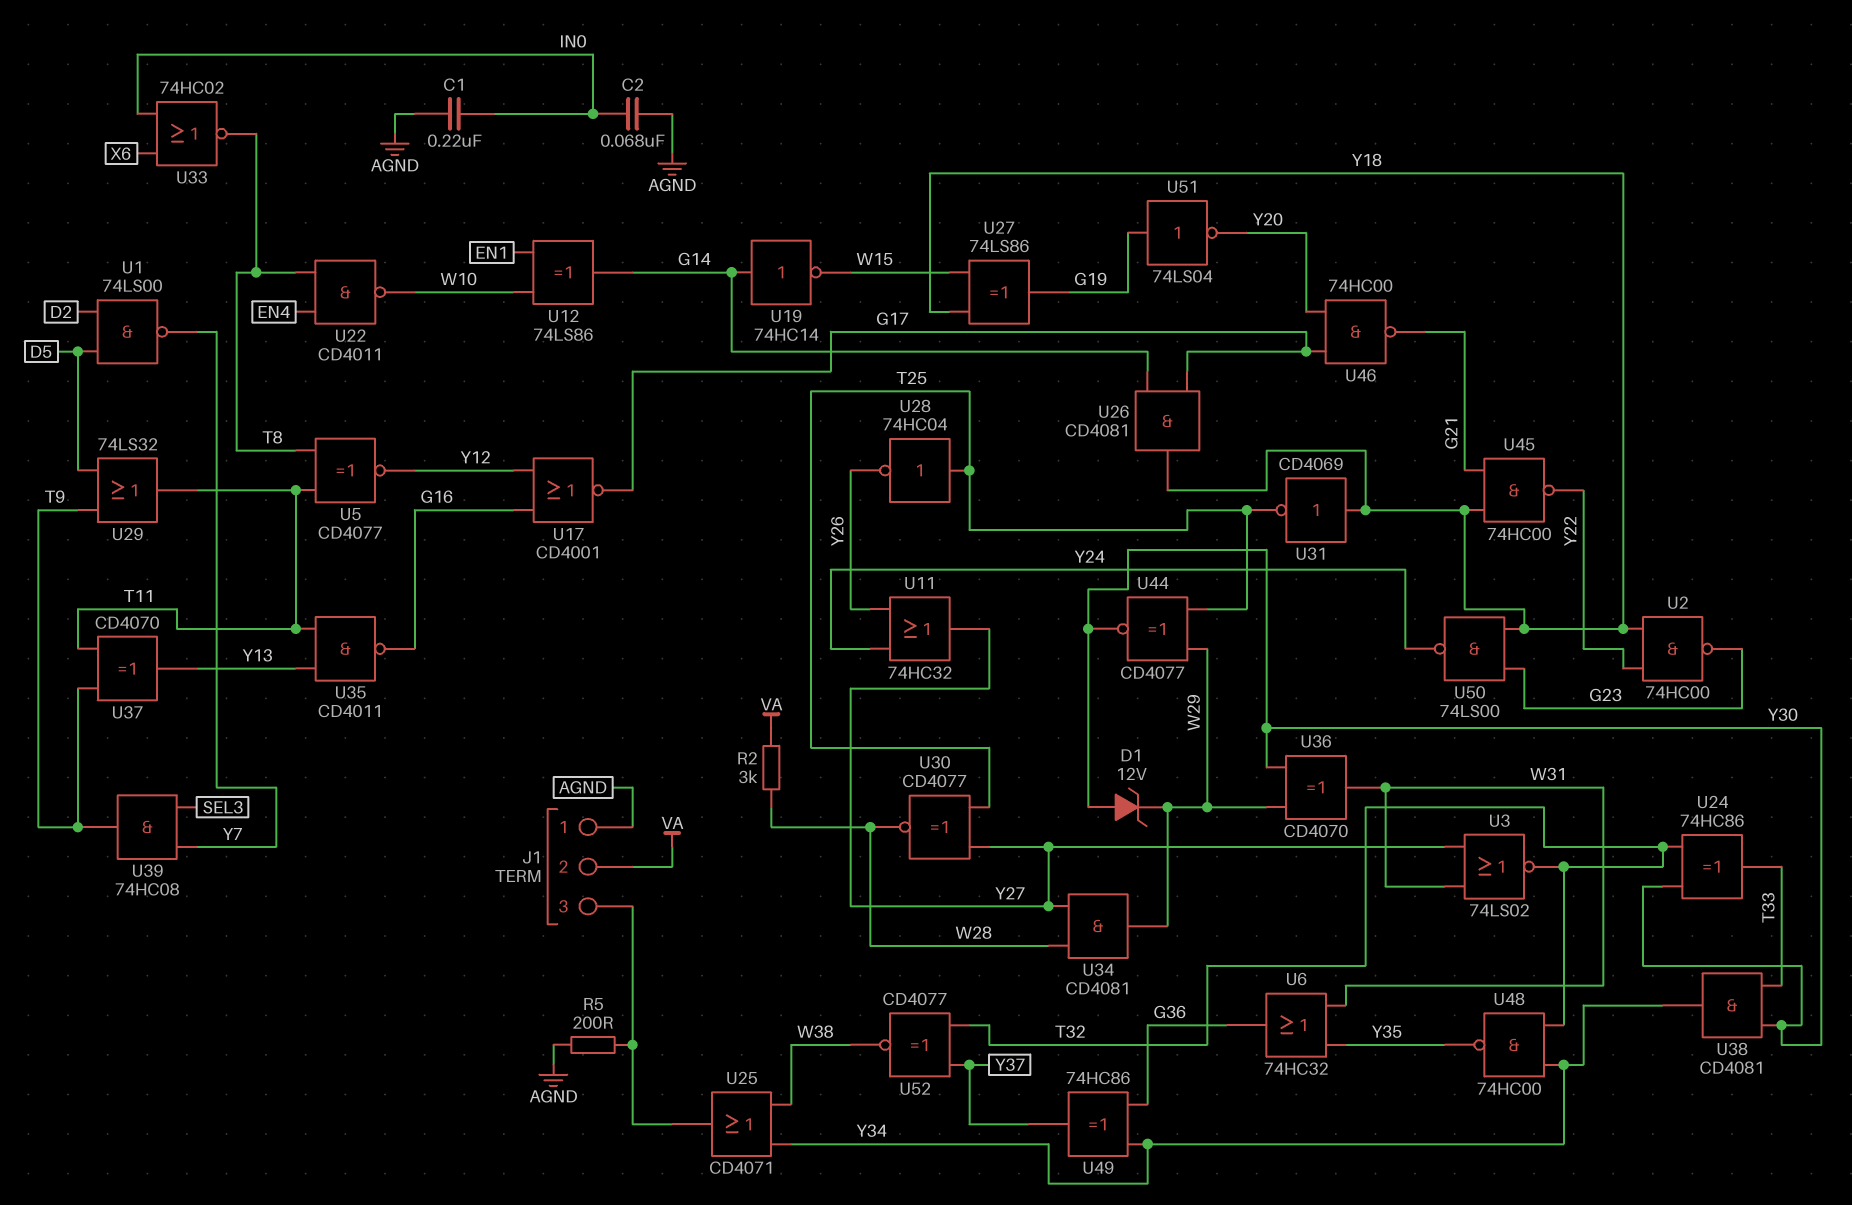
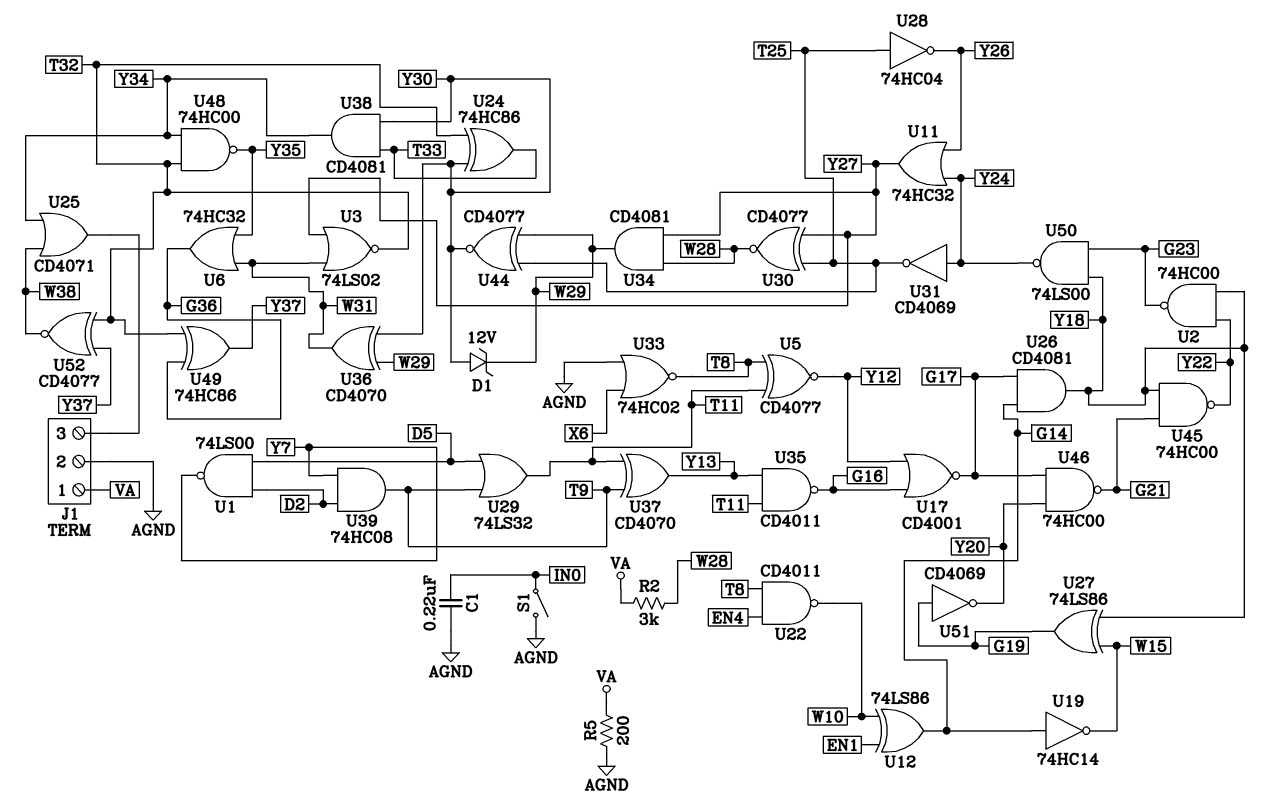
C2: 68nF (AGND, IN0) -> none
J1 pin 1: AGND -> VA
J1 pin 2: VA -> AGND
R5: 200 (AGND, J1/3) -> 200 (AGND, VA)
S1: none -> switch (AGND, IN0)
U31: NOT CD4069 (in Y18, out T25) -> NOT CD4069 (in Y24, out T25)
U33: NOR 74HC02 (in IN0, in X6, out T8) -> NOR 74HC02 (in AGND, in X6, out T8)
U39: AND 74HC08 (in SEL3, in Y7, out T9) -> AND 74HC08 (in D2, in Y7, out T9)
U49: XOR 74HC86 (in G36, in Y34, out Y37) -> XOR 74HC86 (in G36, in T32, out Y37)
U51: NOT 74LS04 (in G19, out Y20) -> NOT CD4069 (in G19, out Y20)

